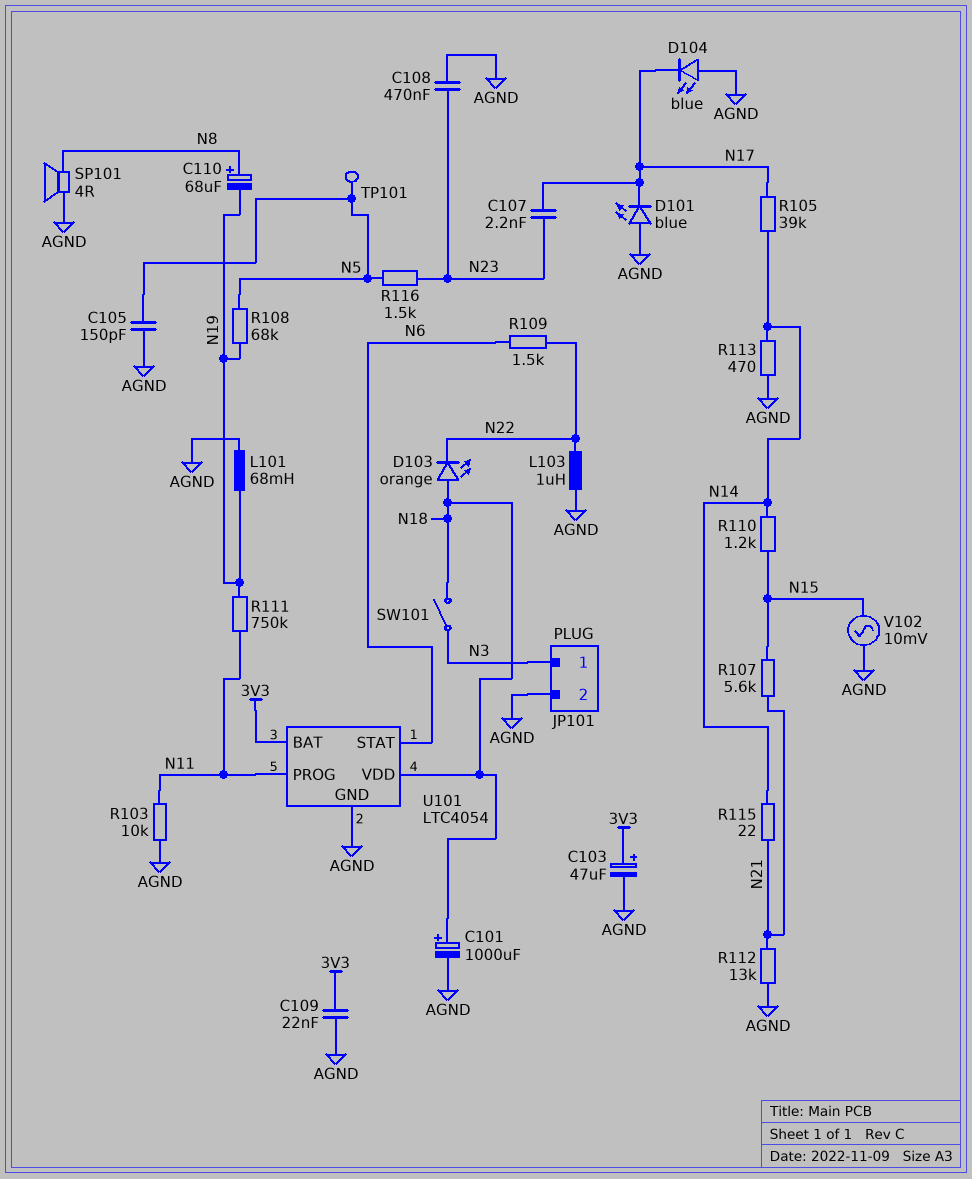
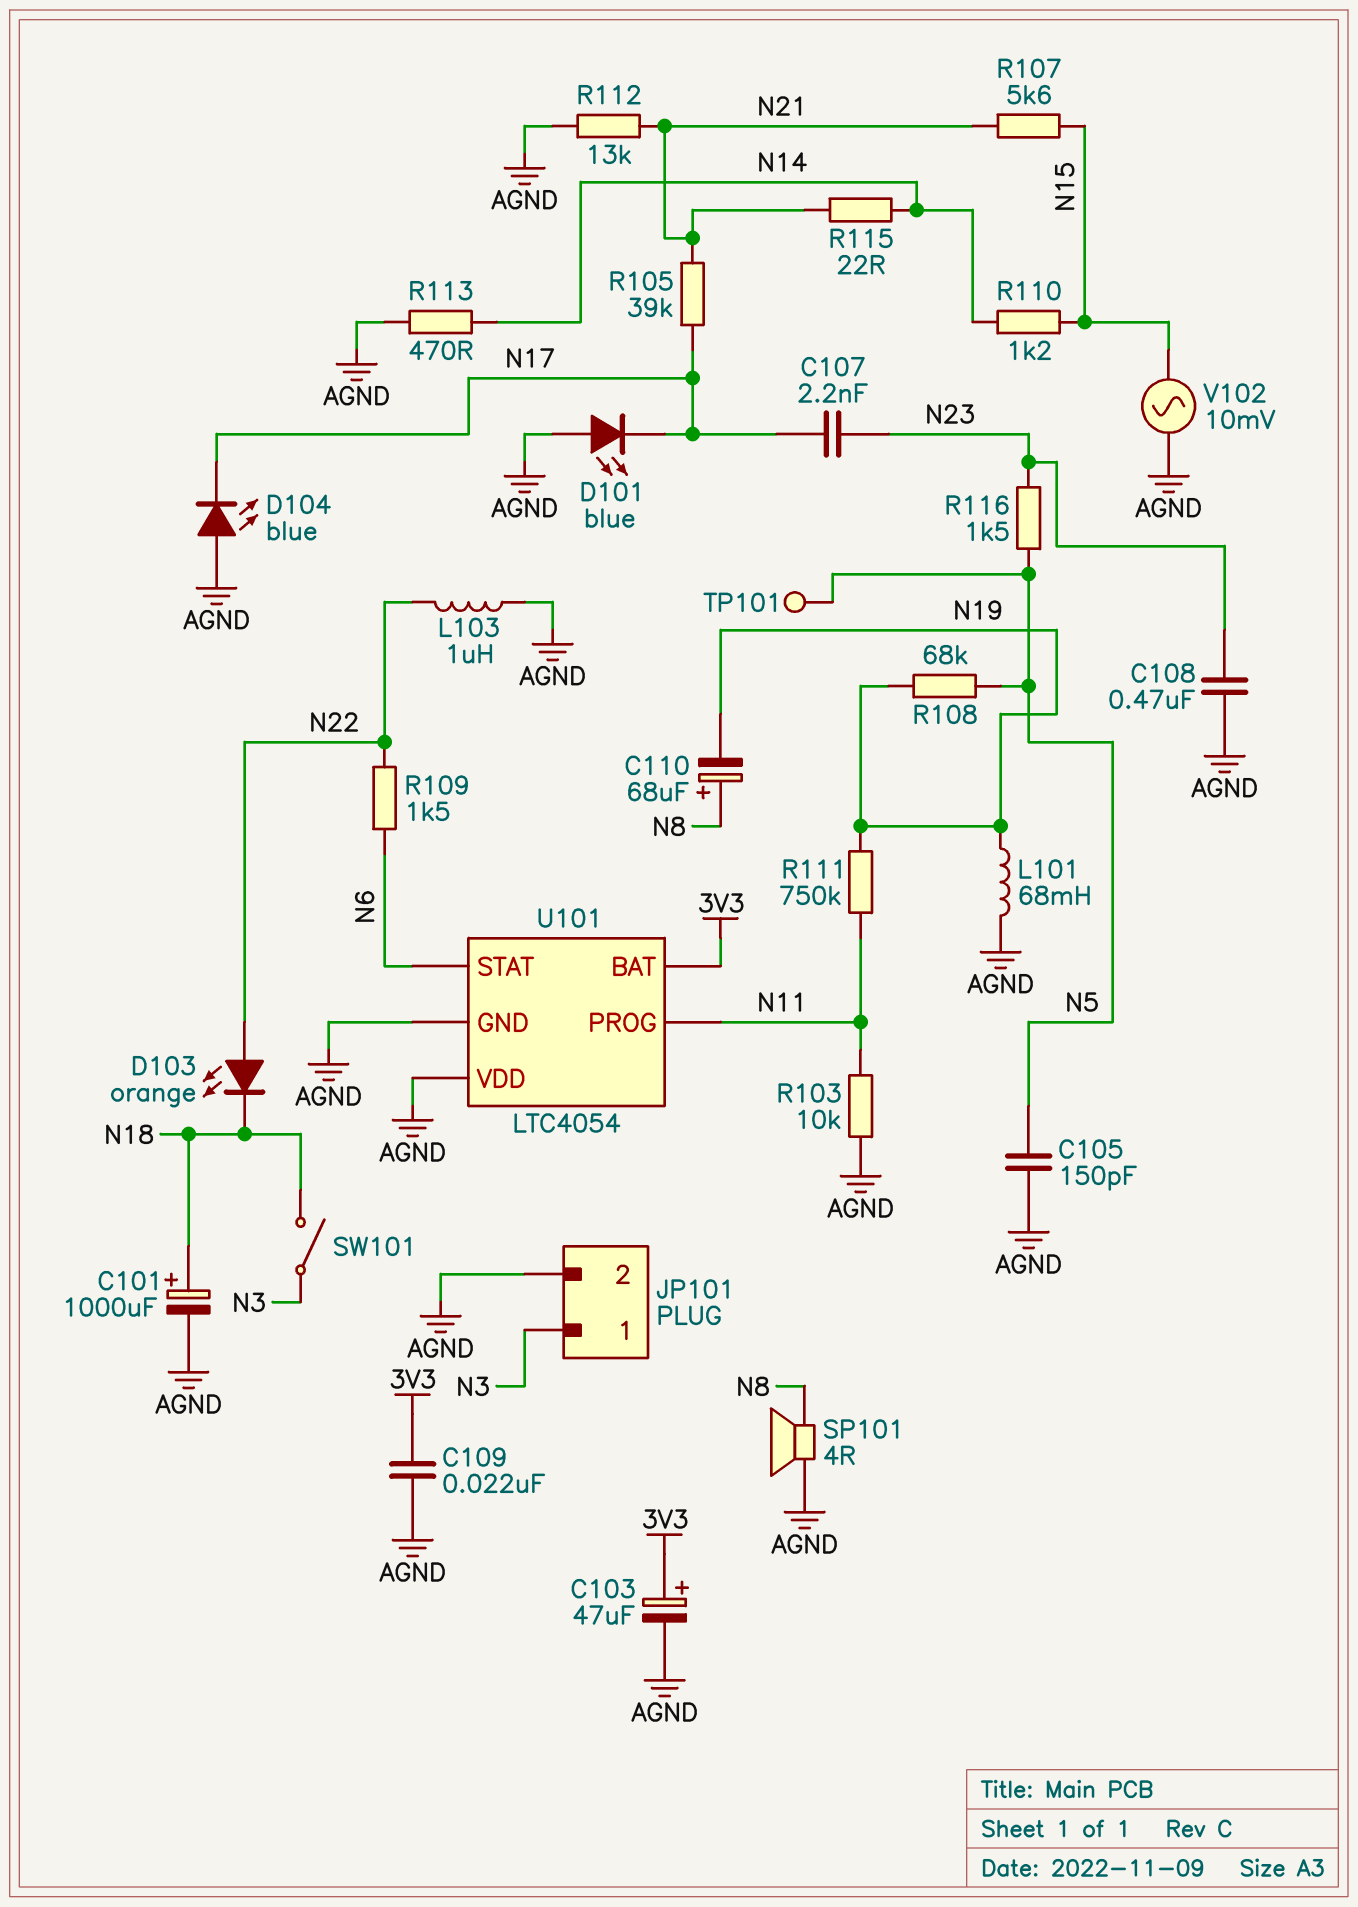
D103: LED orange (A N18, K N22) -> LED orange (A N22, K N18)
R105: 39k (N14, N17) -> 39k (N17, N21)
U101 pin VDD: N18 -> AGND

